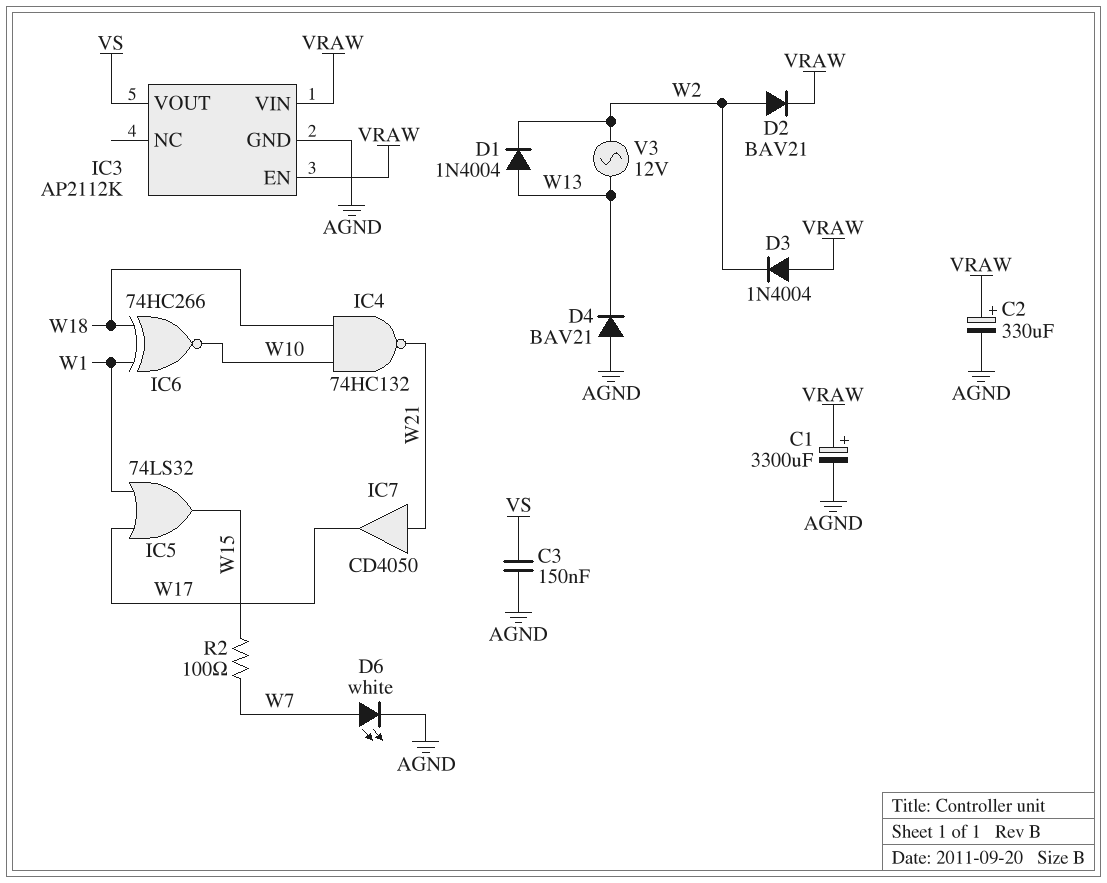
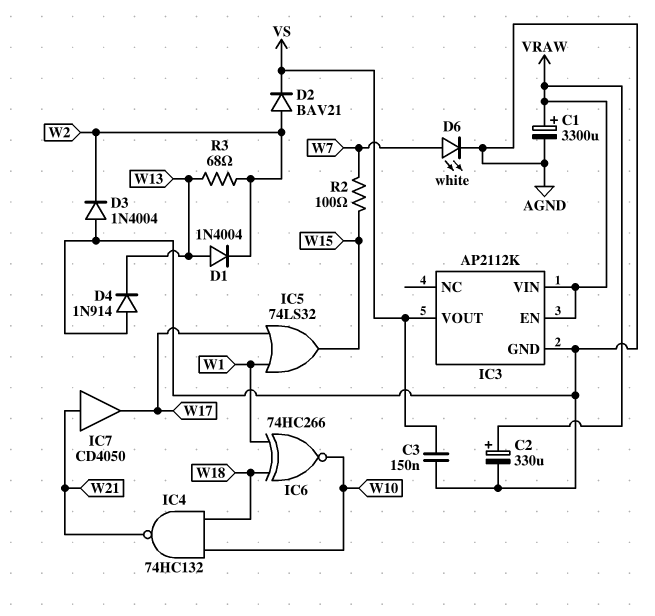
D2: diode BAV21 (A W2, K VRAW) -> diode BAV21 (A W2, K VS)
D3: diode 1N4004 (A VRAW, K W2) -> diode 1N4004 (A AGND, K W2)
D4: diode BAV21 (A AGND, K W13) -> diode 1N914 (A AGND, K W13)
R3: none -> 68 (W2, W13)
V3: AC 12V (W2, W13) -> none

